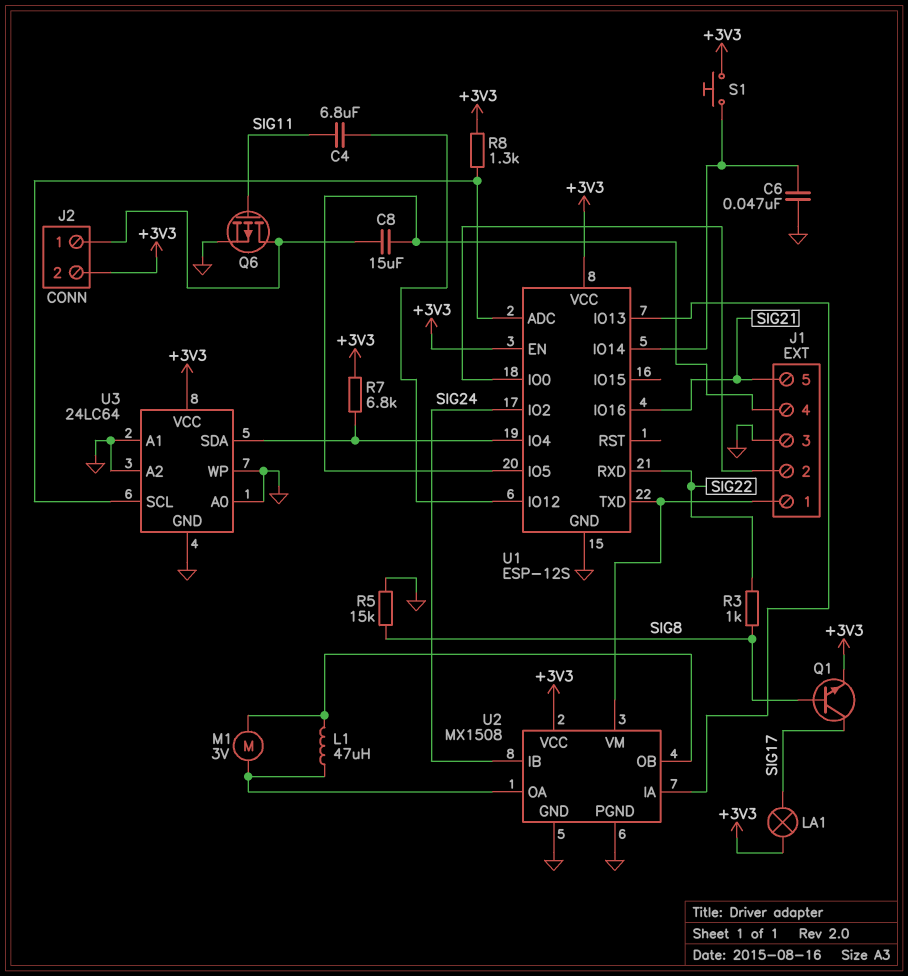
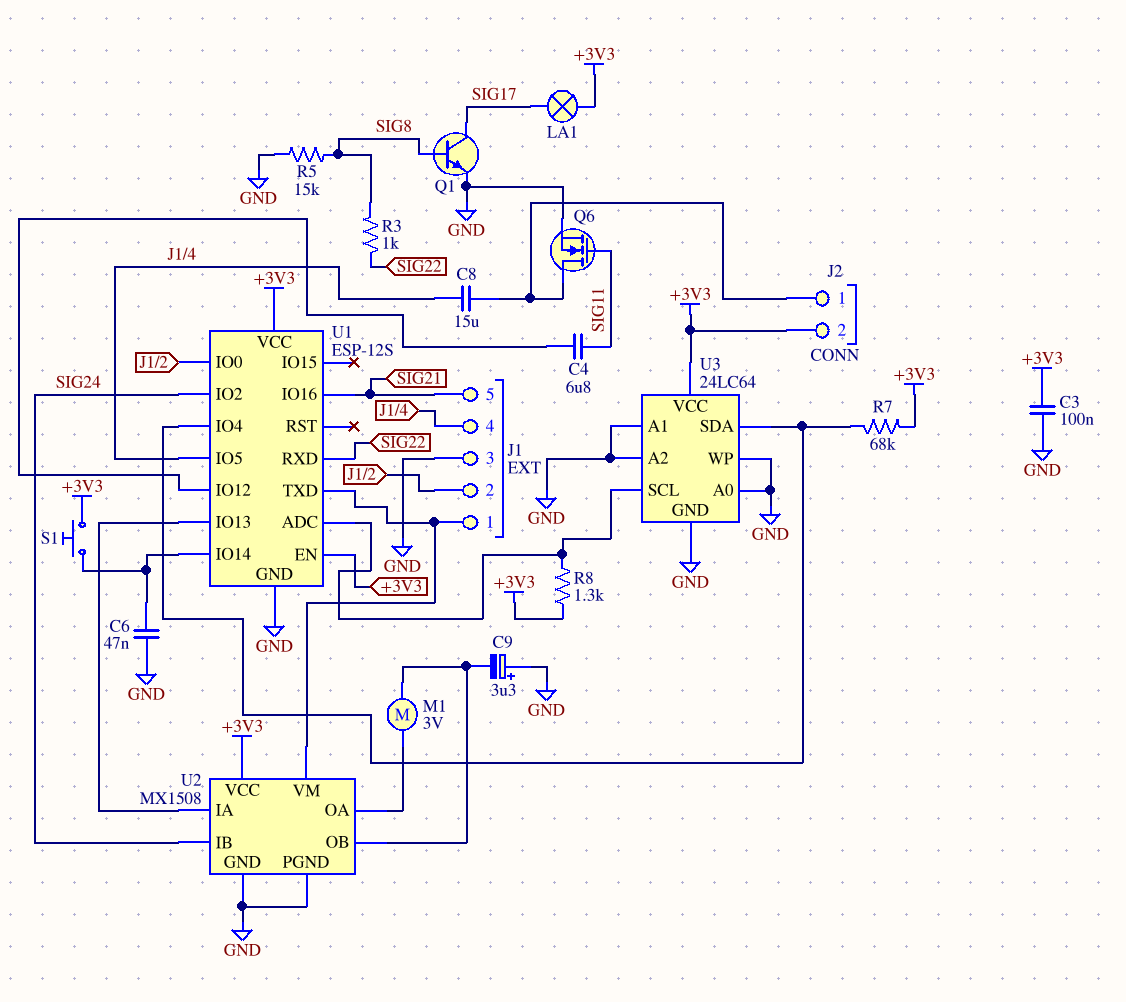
C3: none -> 100nF (+3V3, GND)
C9: none -> 3.3uF (plus GND, minus U2/OB)
L1: 47uH (U2/OA, U2/OB) -> none
Q1: NPN (B SIG8, C SIG17, E +3V3) -> NPN (B SIG8, C SIG17, E GND)
Q6: PMOS (G SIG11, D J2/1, S GND) -> NMOS (G SIG11, D J2/1, S GND)
R7: 6.8k (+3V3, U1/IO4) -> 68k (+3V3, U1/IO4)

